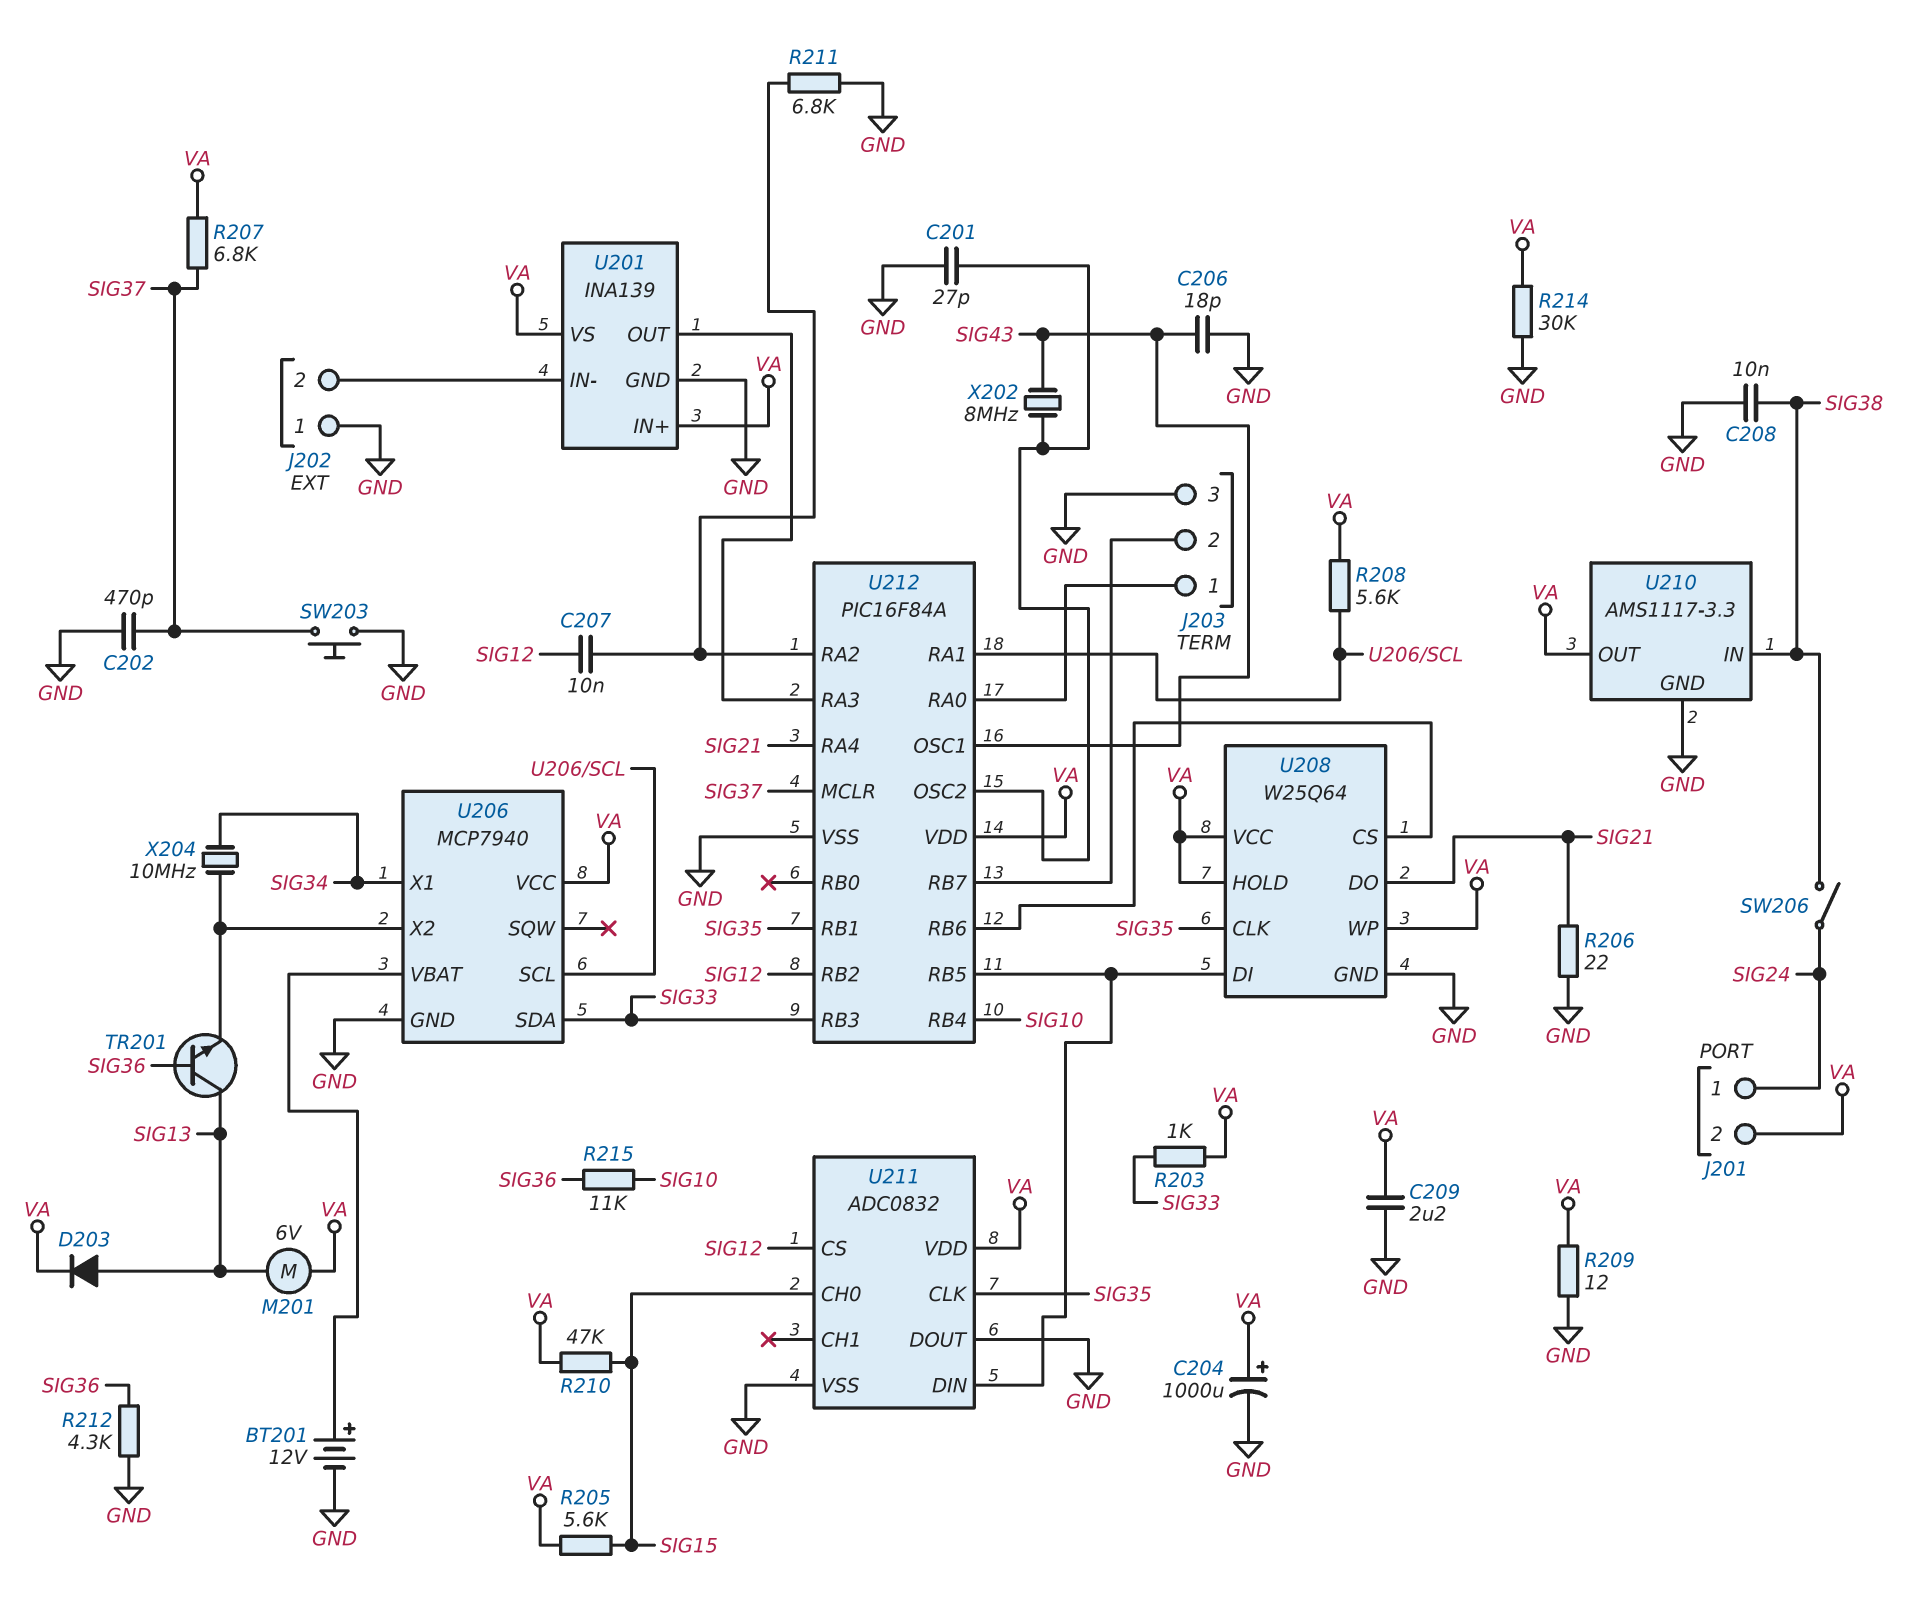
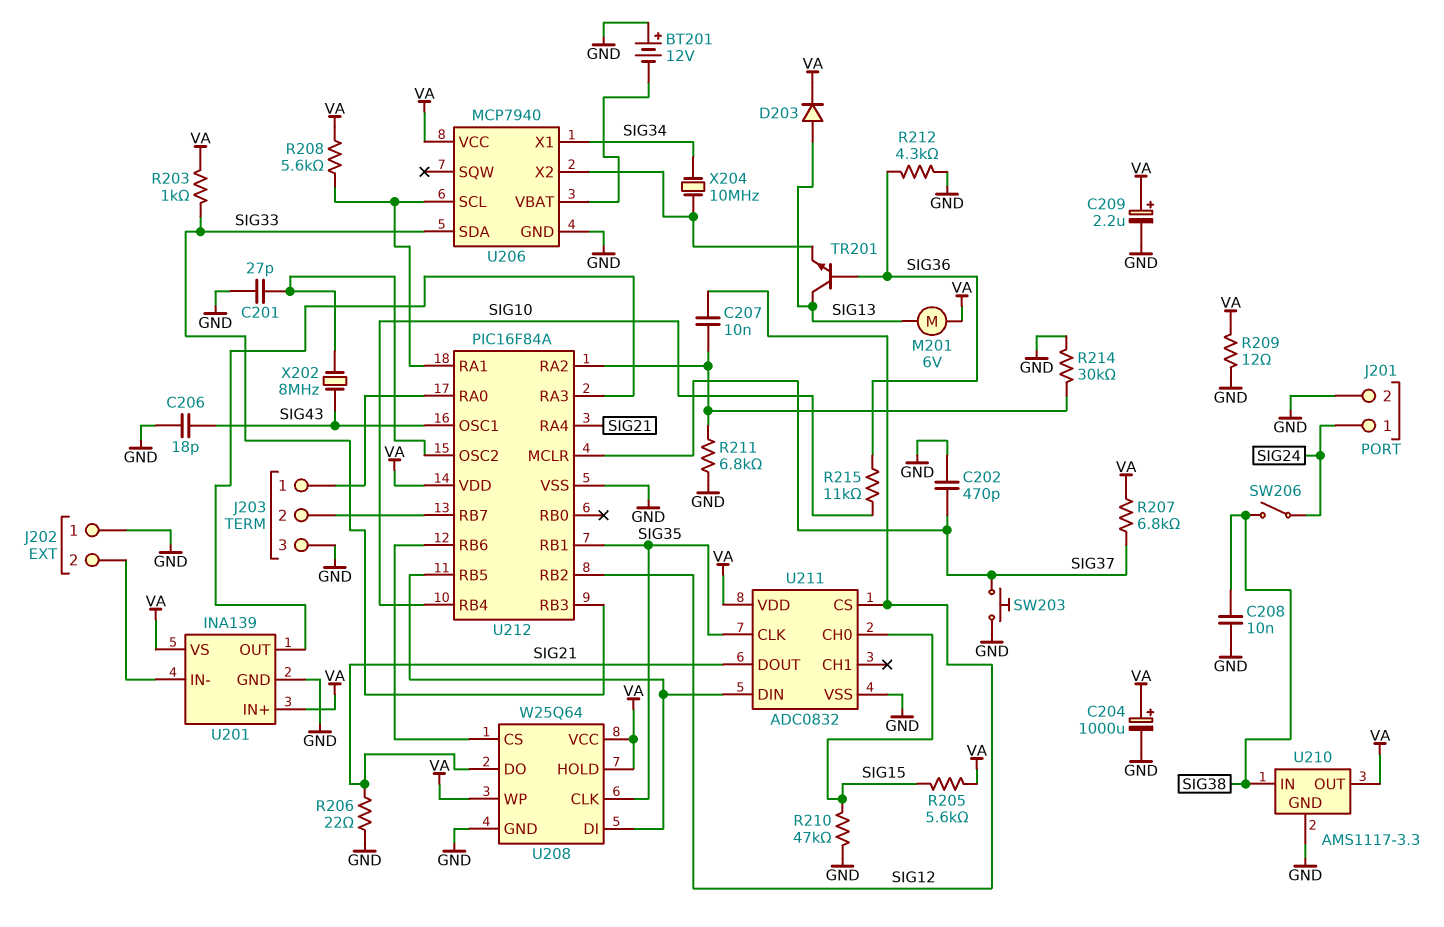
BT201: 12V (plus U206/VBAT, minus GND) -> 12V (plus GND, minus U206/VBAT)
C209: 2.2uF (GND, VA) -> 2.2uF (plus VA, minus GND)
J201 pin 2: VA -> GND
R210: 47k (SIG15, VA) -> 47k (GND, SIG15)
R214: 30k (GND, VA) -> 30k (GND, U212/RA2)
U211 pin DOUT: GND -> SIG21

